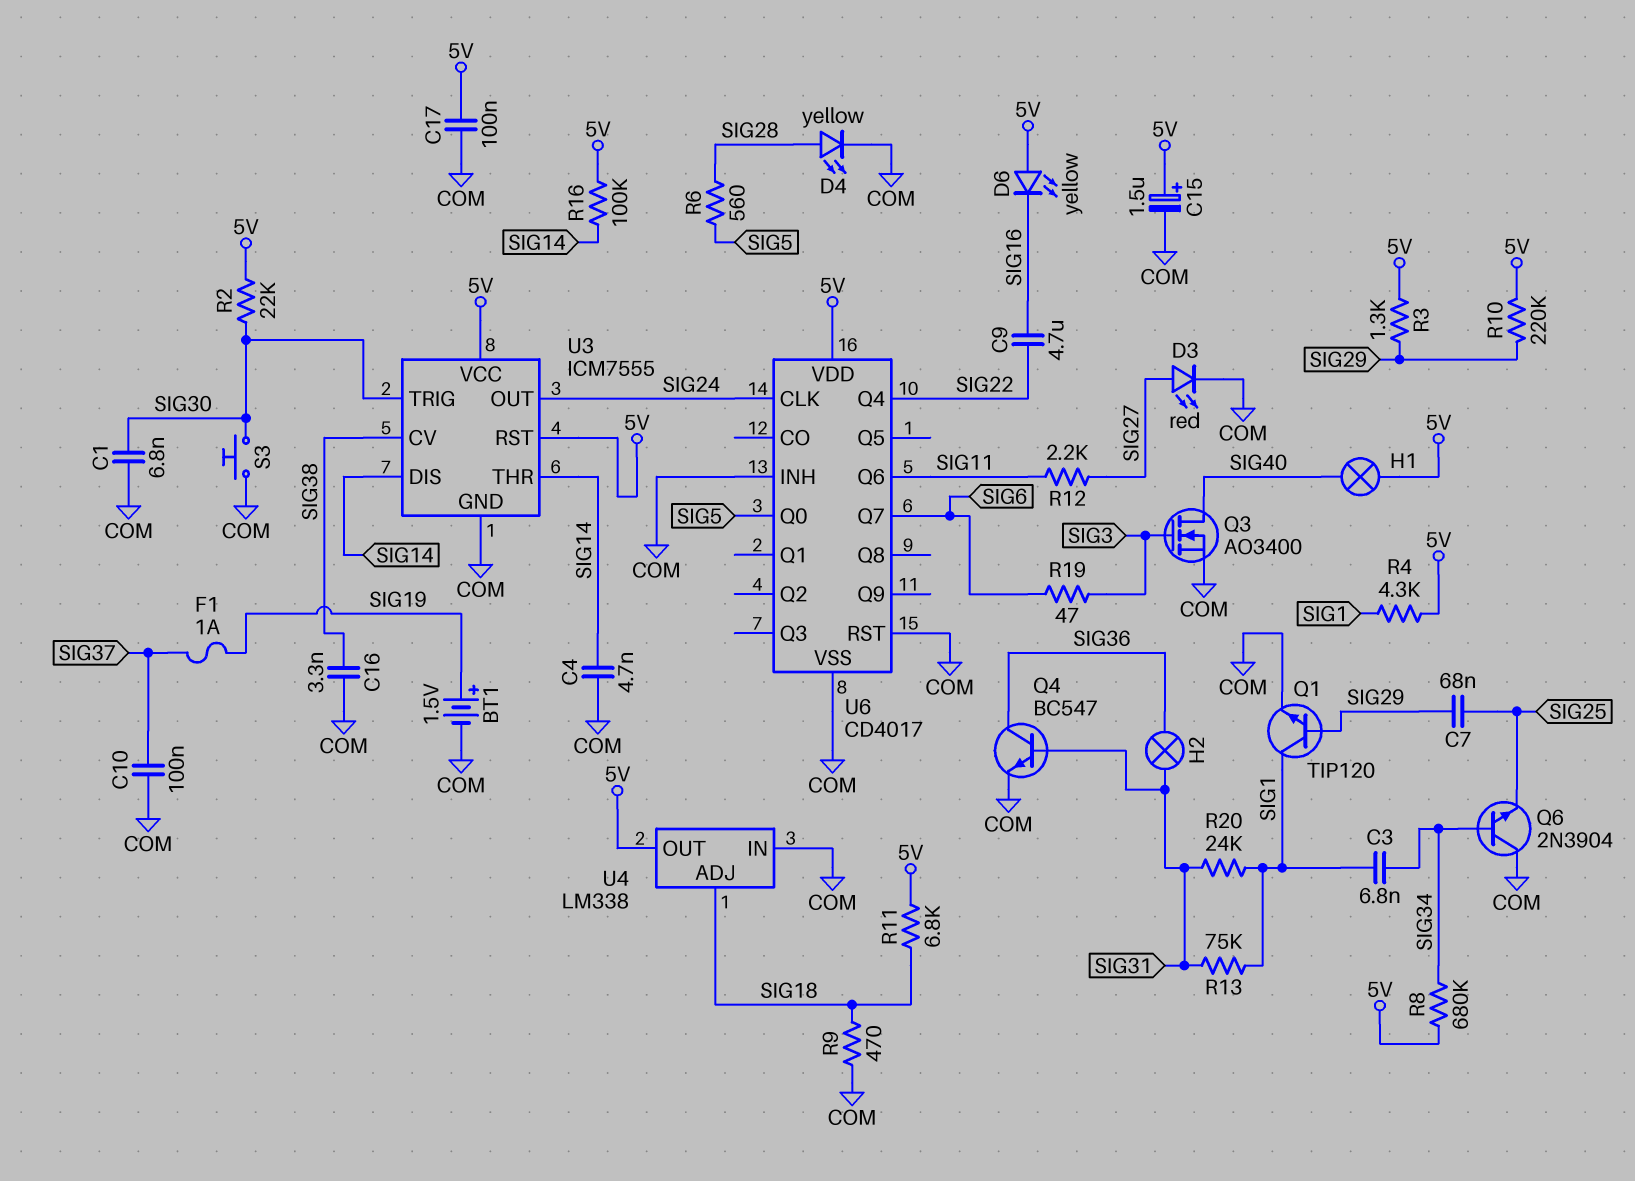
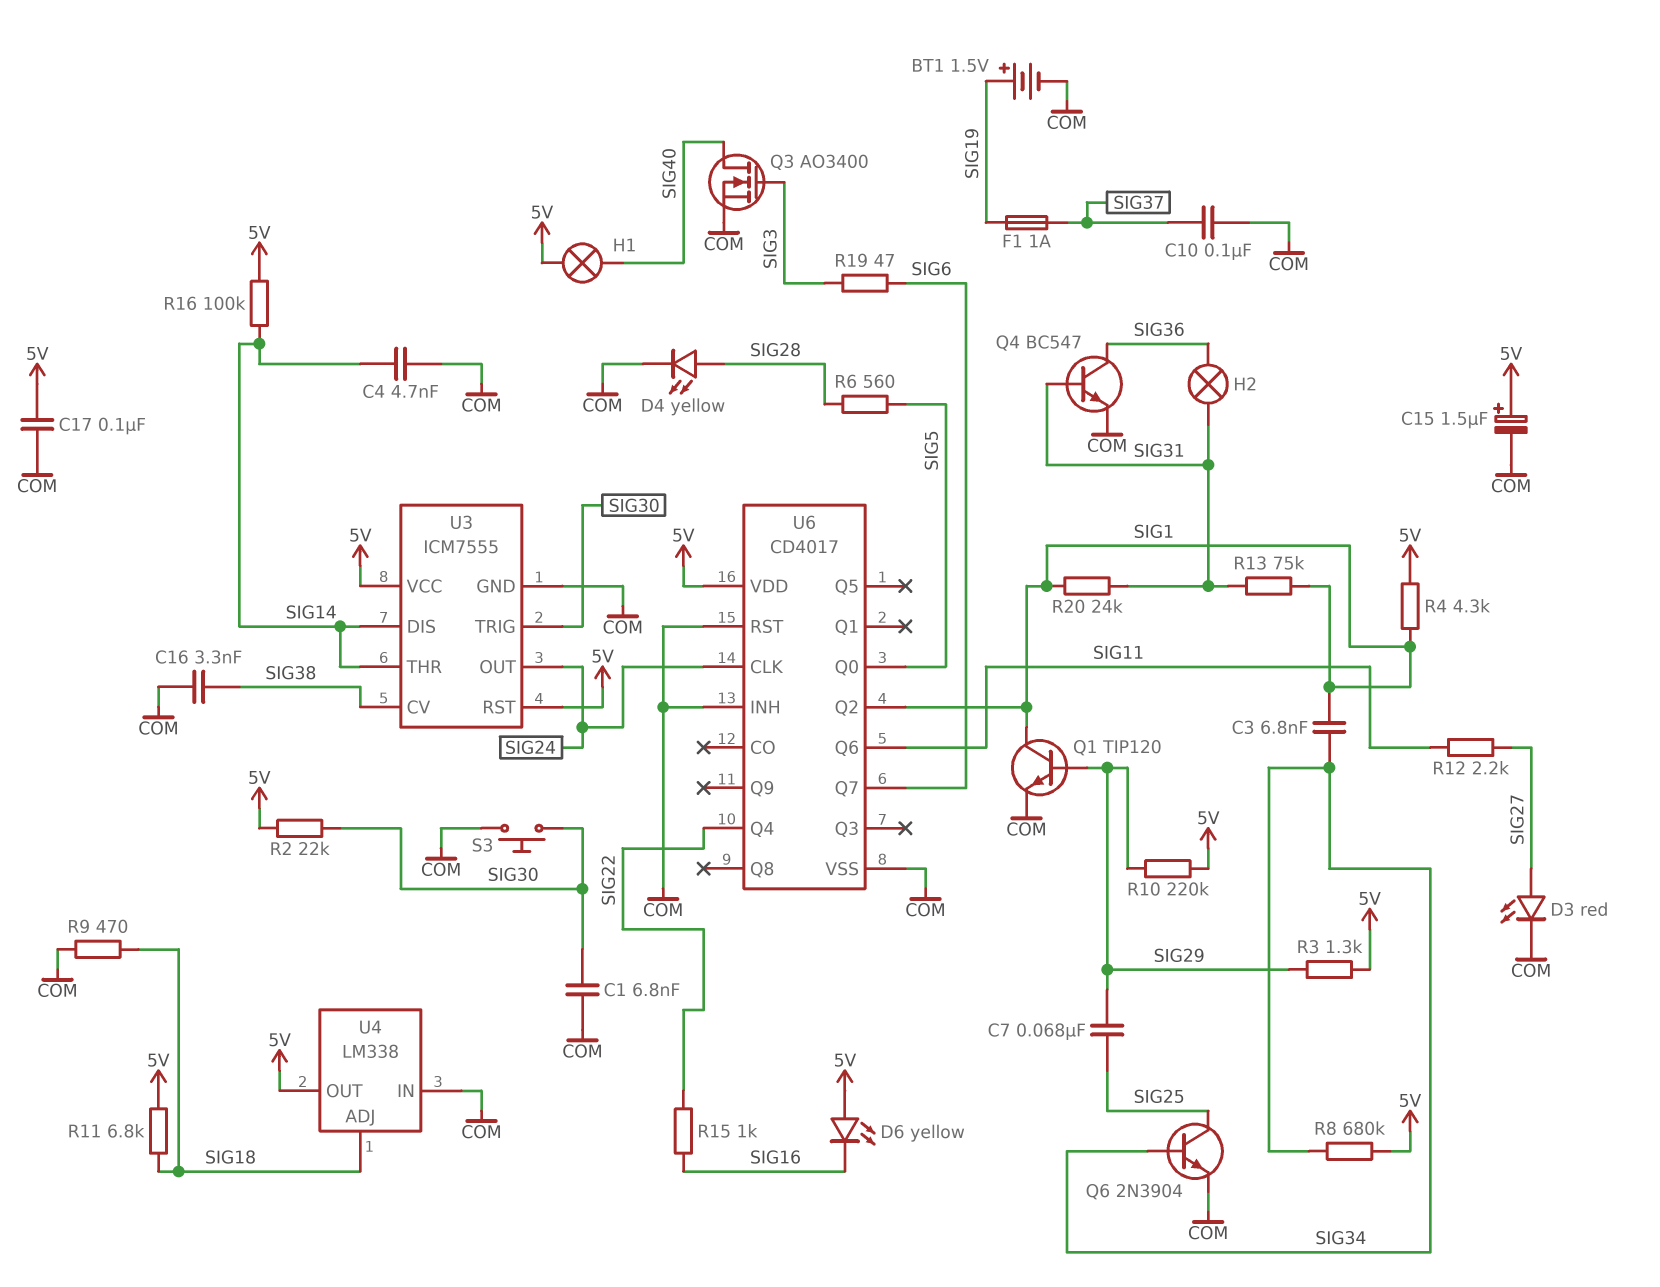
C9: 4.7uF (SIG16, SIG22) -> none
Q6: NPN 2N3904 (B SIG34, C COM, E SIG25) -> NPN 2N3904 (B SIG34, C SIG25, E COM)
R15: none -> 1k (SIG16, SIG22)
U6 pin Q2: none -> SIG1

